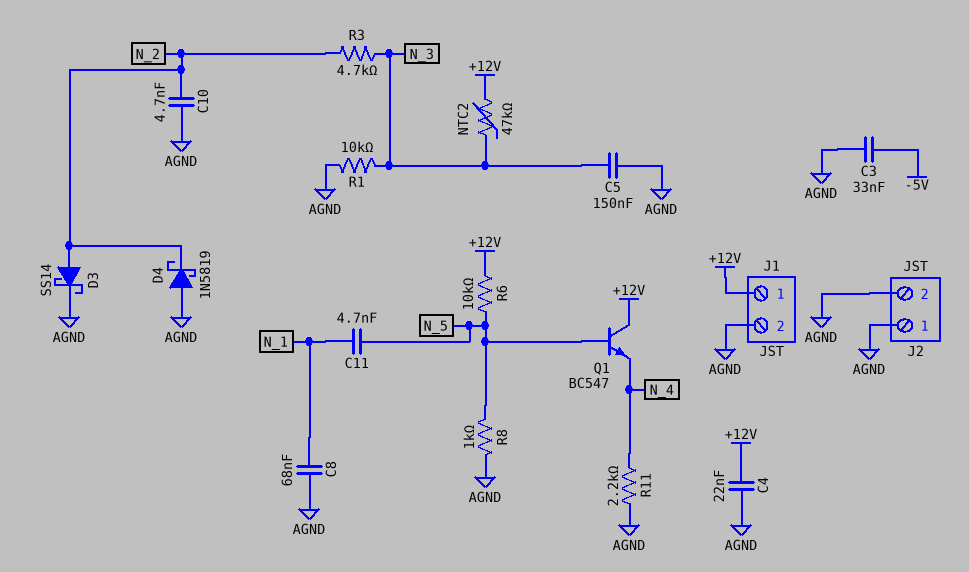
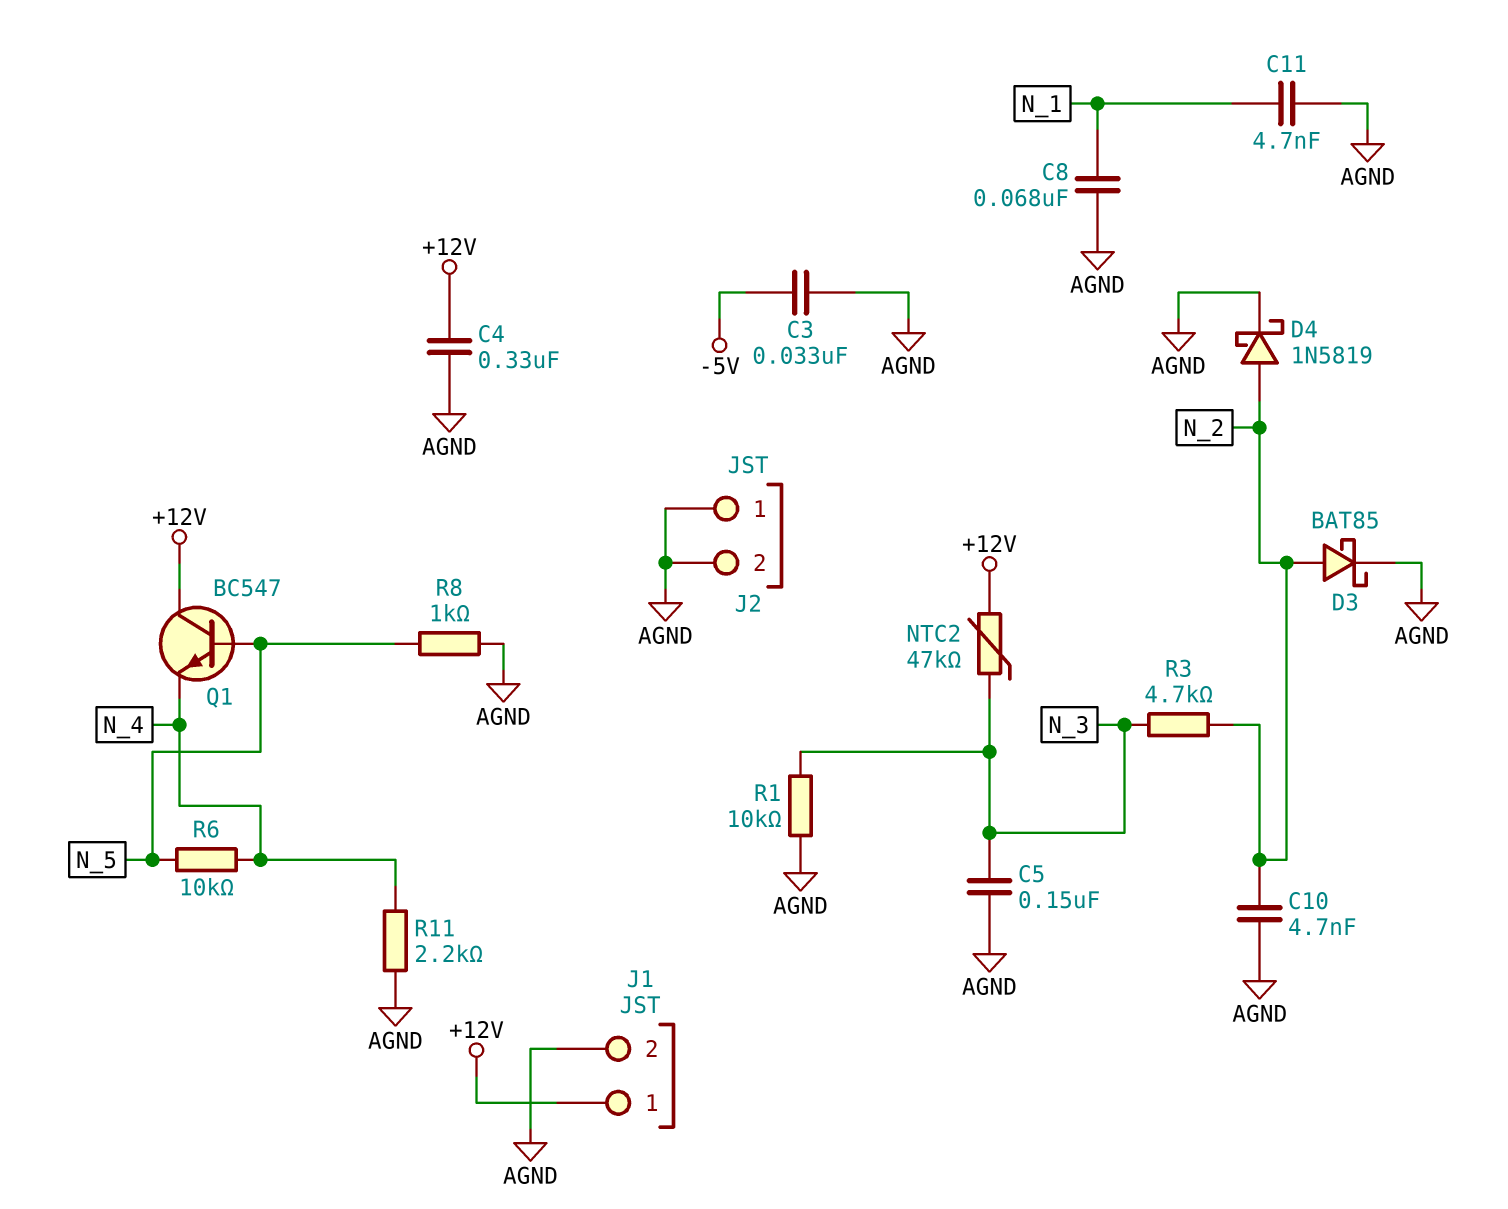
C4: 22nF (+12V, AGND) -> 330nF (+12V, AGND)
C11: 4.7nF (N_1, N_5) -> 4.7nF (AGND, N_1)
D3: schottky SS14 (A N_2, K AGND) -> schottky BAT85 (A N_2, K AGND)
D4: schottky 1N5819 (A AGND, K N_2) -> schottky 1N5819 (A N_2, K AGND)
R6: 10k (+12V, N_5) -> 10k (N_4, N_5)

